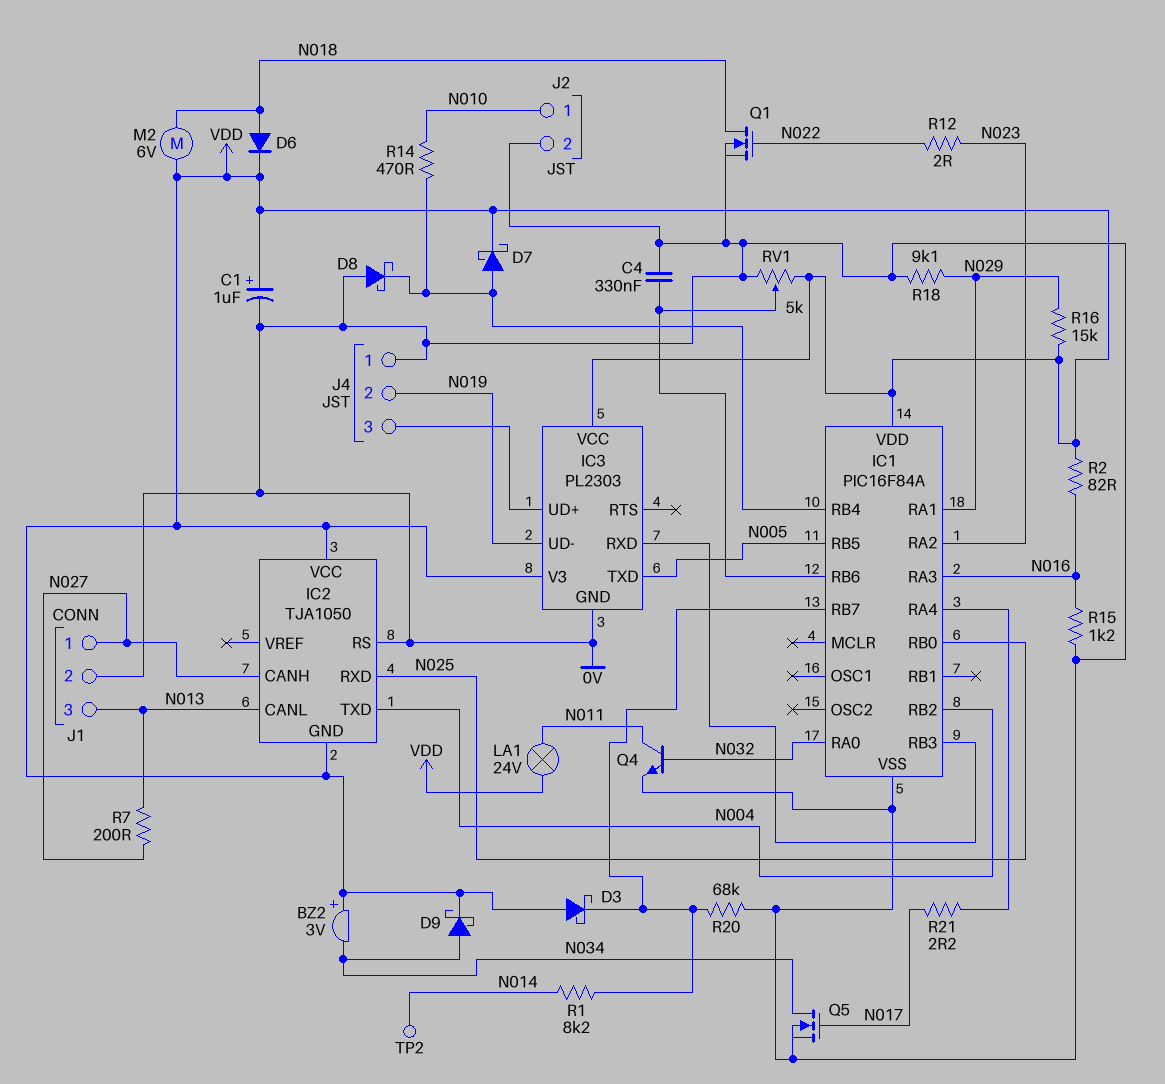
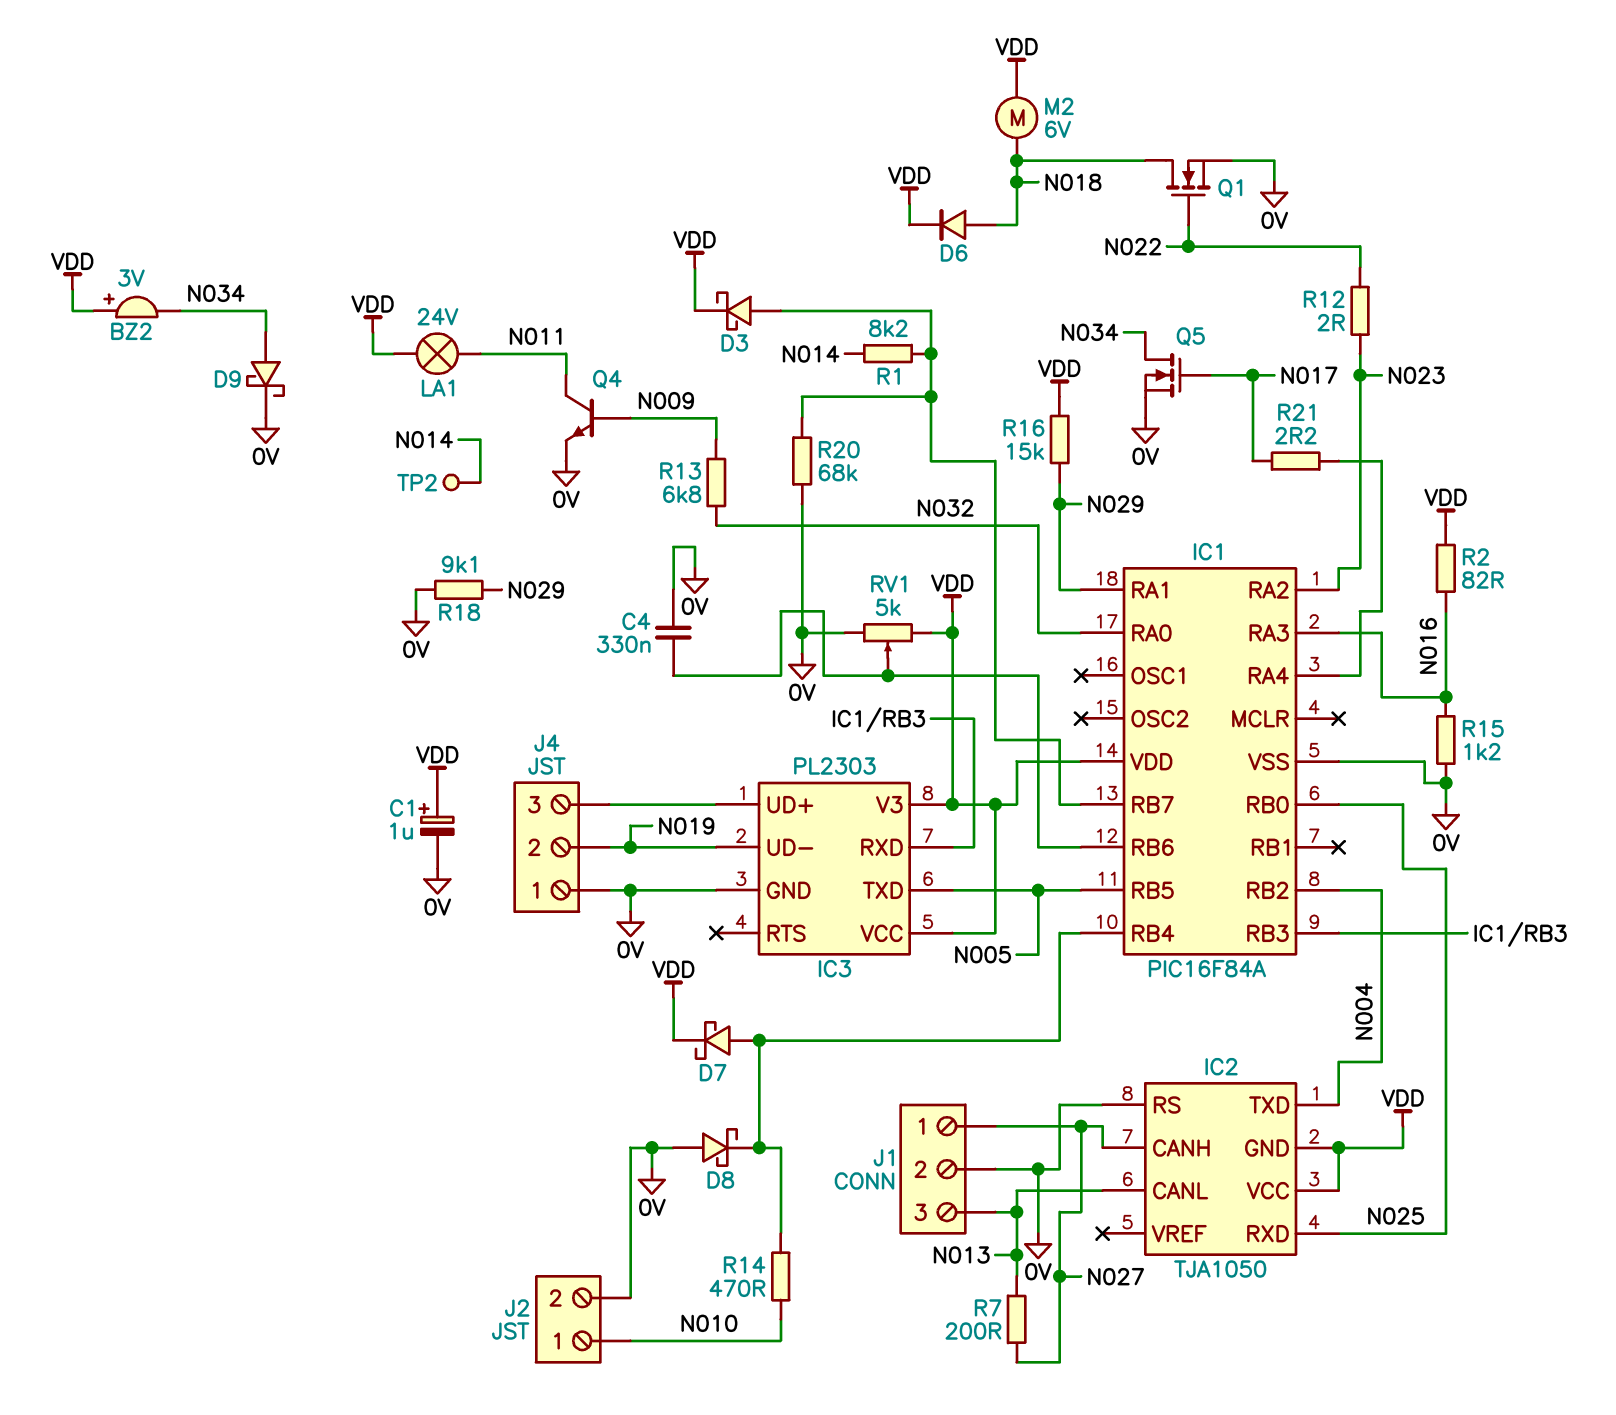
D3: schottky (A VDD, K IC1/RB7) -> schottky (A IC1/RB7, K VDD)
D9: schottky (A N034, K VDD) -> schottky (A N034, K 0V)
Q4: NPN (B N032, C N011, E 0V) -> NPN (B N009, C N011, E 0V)
R13: none -> 6.8k (N009, N032)

